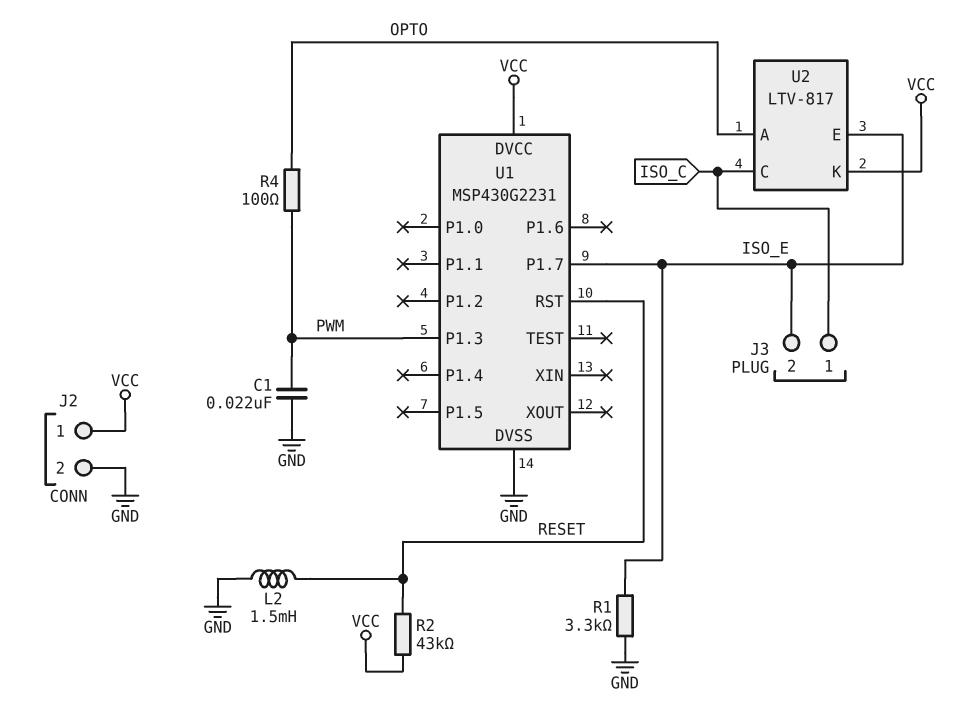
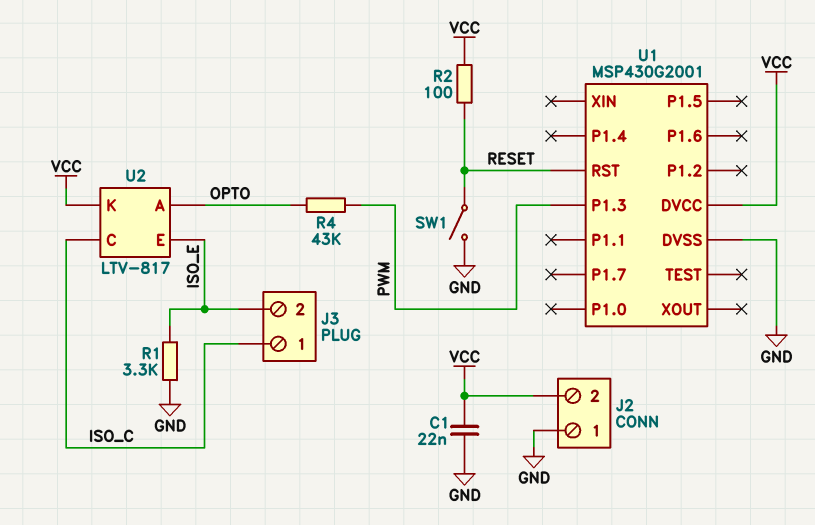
C1: 22nF (GND, PWM) -> 22nF (GND, VCC)
J2 pin 1: VCC -> GND
J2 pin 2: GND -> VCC
L2: 1.5mH (GND, RESET) -> none
R2: 43k (RESET, VCC) -> 100 (RESET, VCC)
R4: 100 (OPTO, PWM) -> 43k (OPTO, PWM)
SW1: none -> switch (GND, RESET)
U1: MSP430G2231 -> MSP430G2001
U1 pin P1.7: ISO_E -> none

